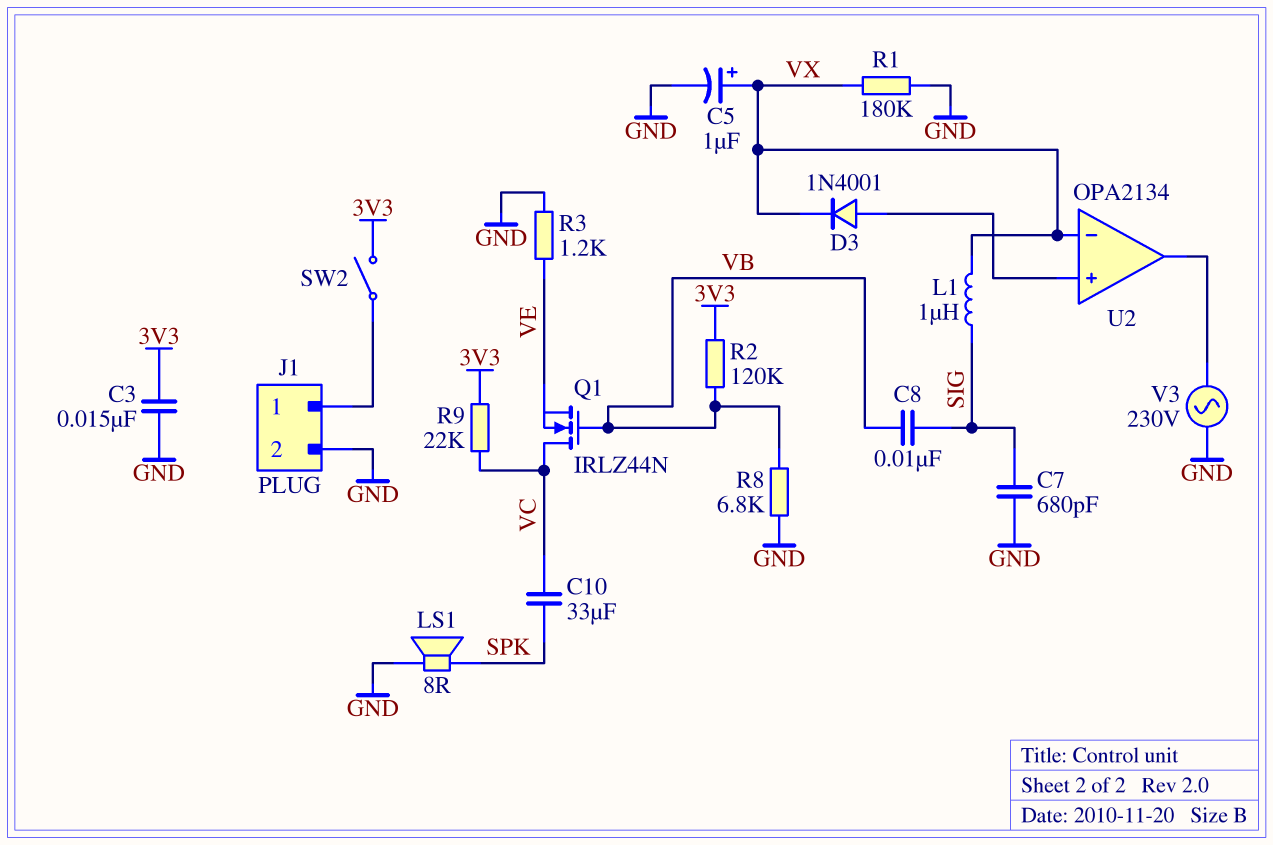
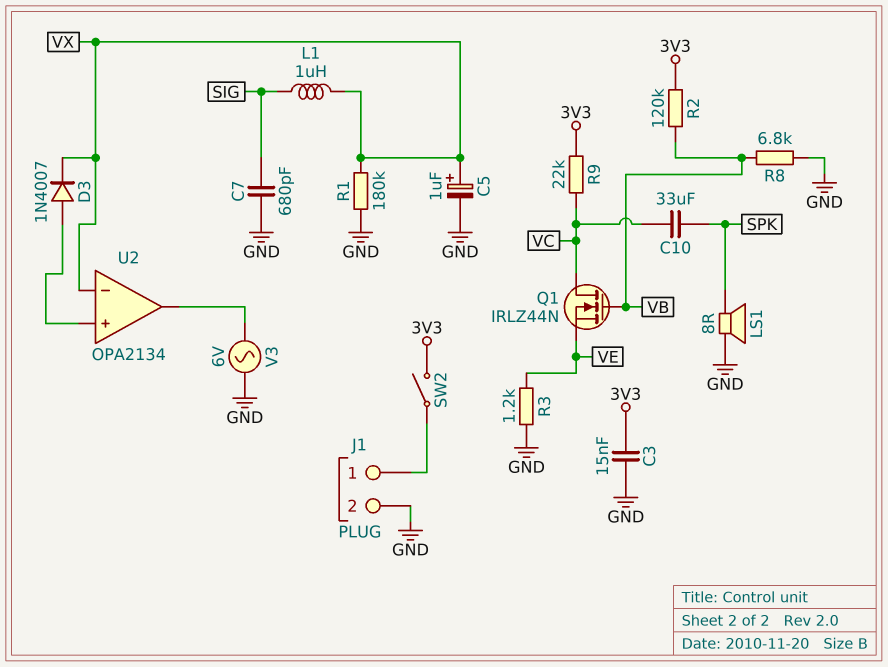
C8: 10nF (SIG, VB) -> none
D3: diode 1N4001 (A U2/in+, K VX) -> diode 1N4007 (A U2/in+, K VX)
V3: AC 230V (GND, U2/out) -> AC 6V (GND, U2/out)

